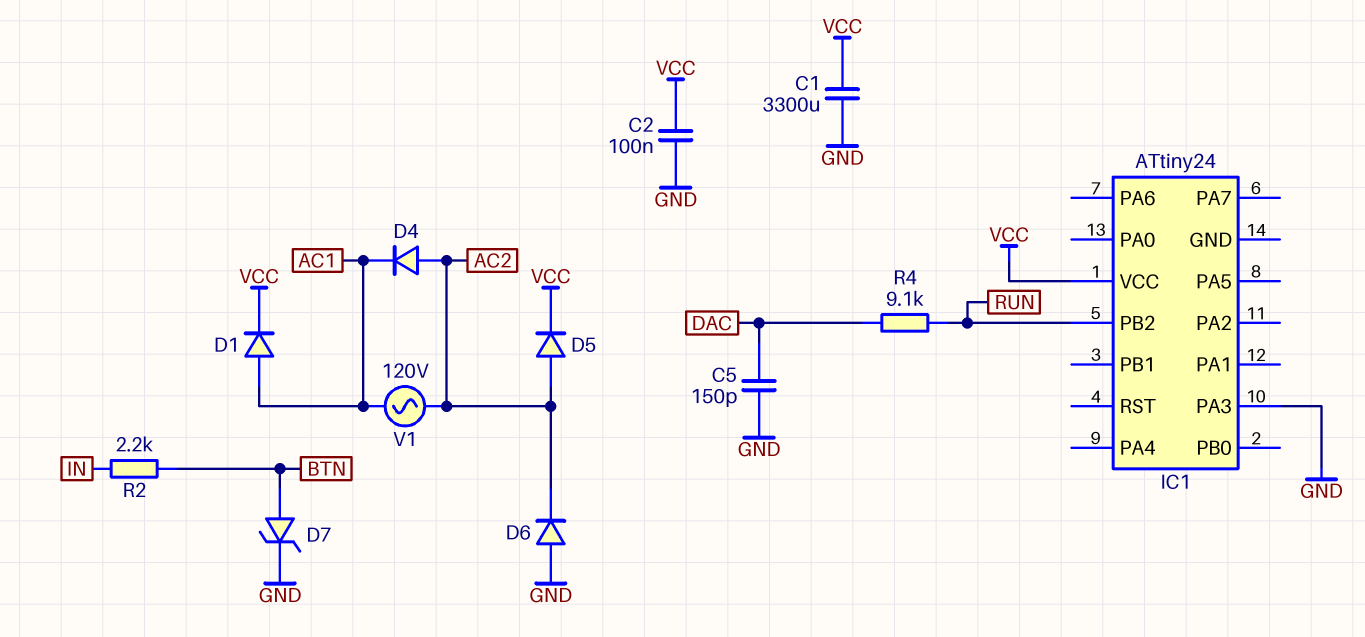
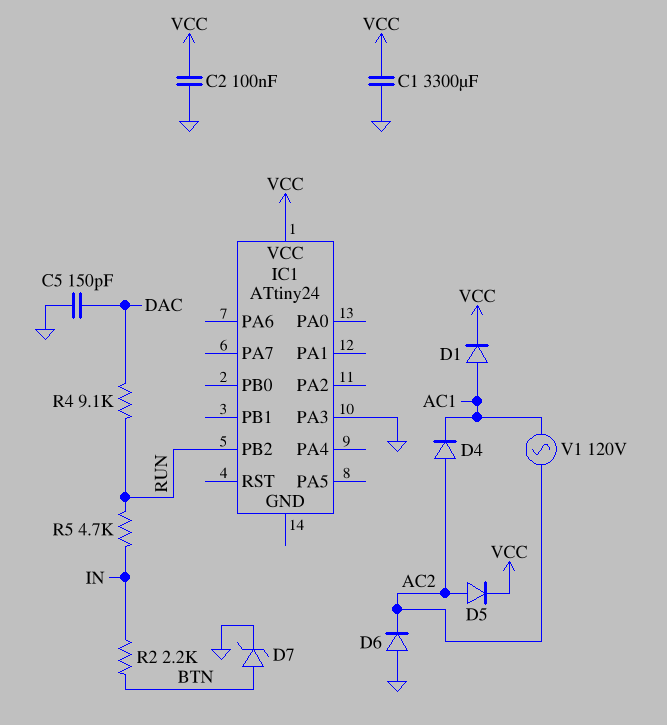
R5: none -> 4.7k (IN, RUN)

